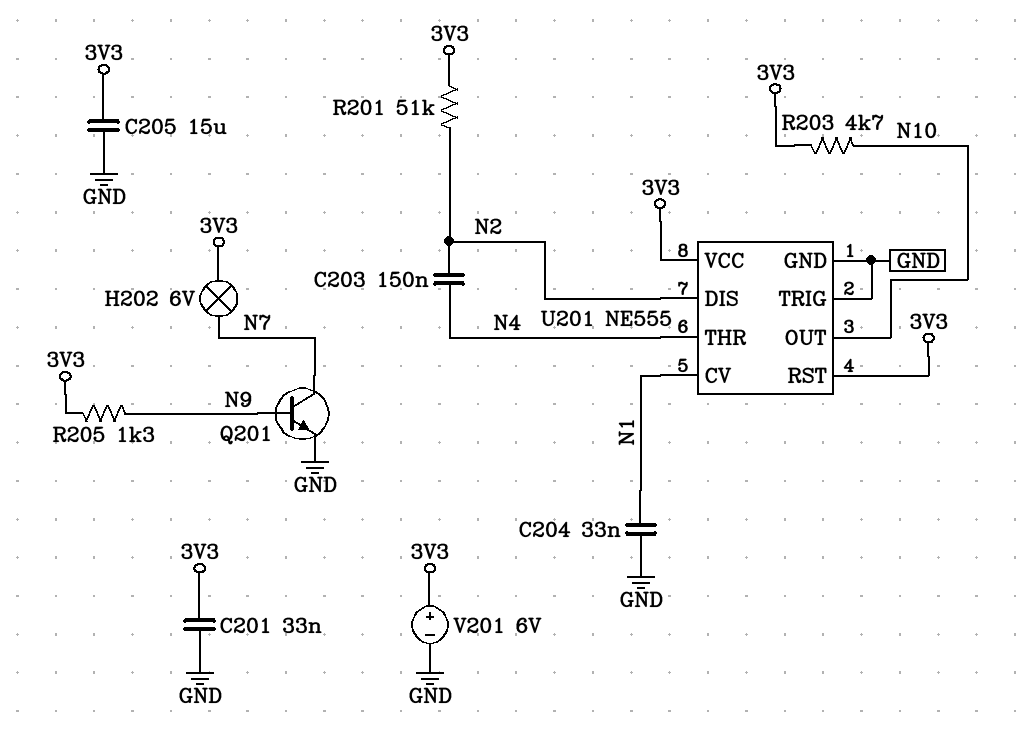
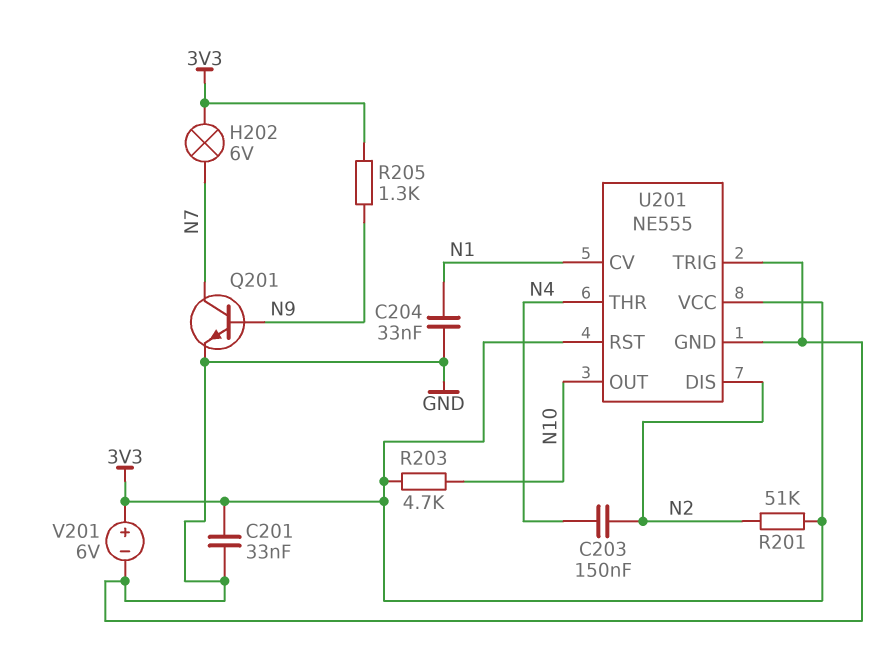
C205: 15uF (3V3, GND) -> none

